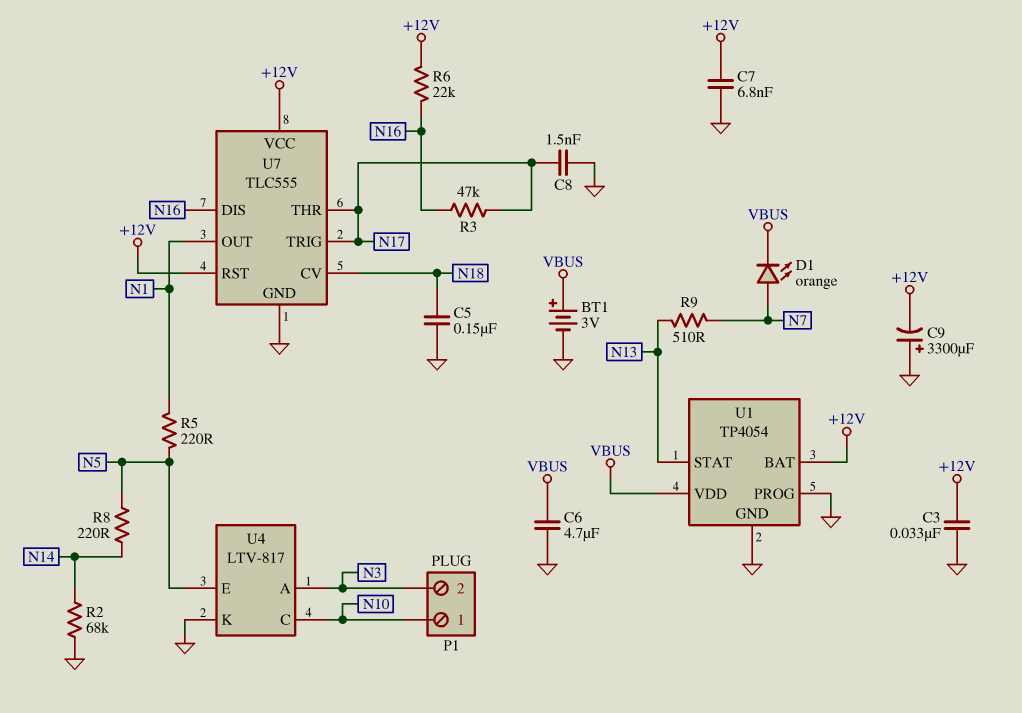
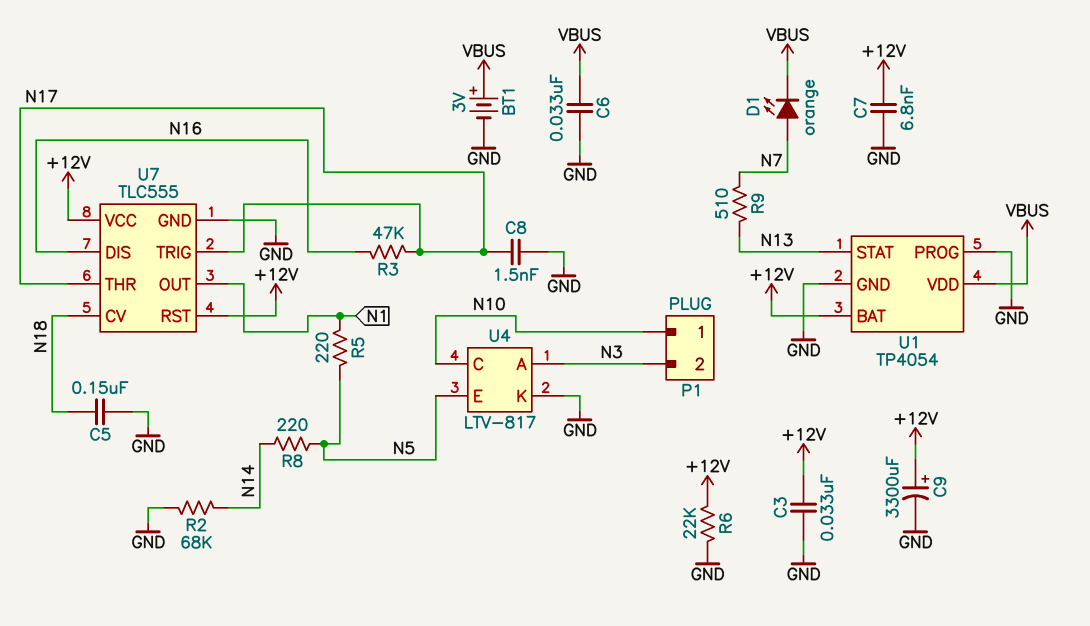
C6: 4.7uF (GND, VBUS) -> 33nF (GND, VBUS)
C9: 3300uF (plus GND, minus +12V) -> 3300uF (plus +12V, minus GND)
R6: 22k (+12V, N16) -> 22k (+12V, GND)

